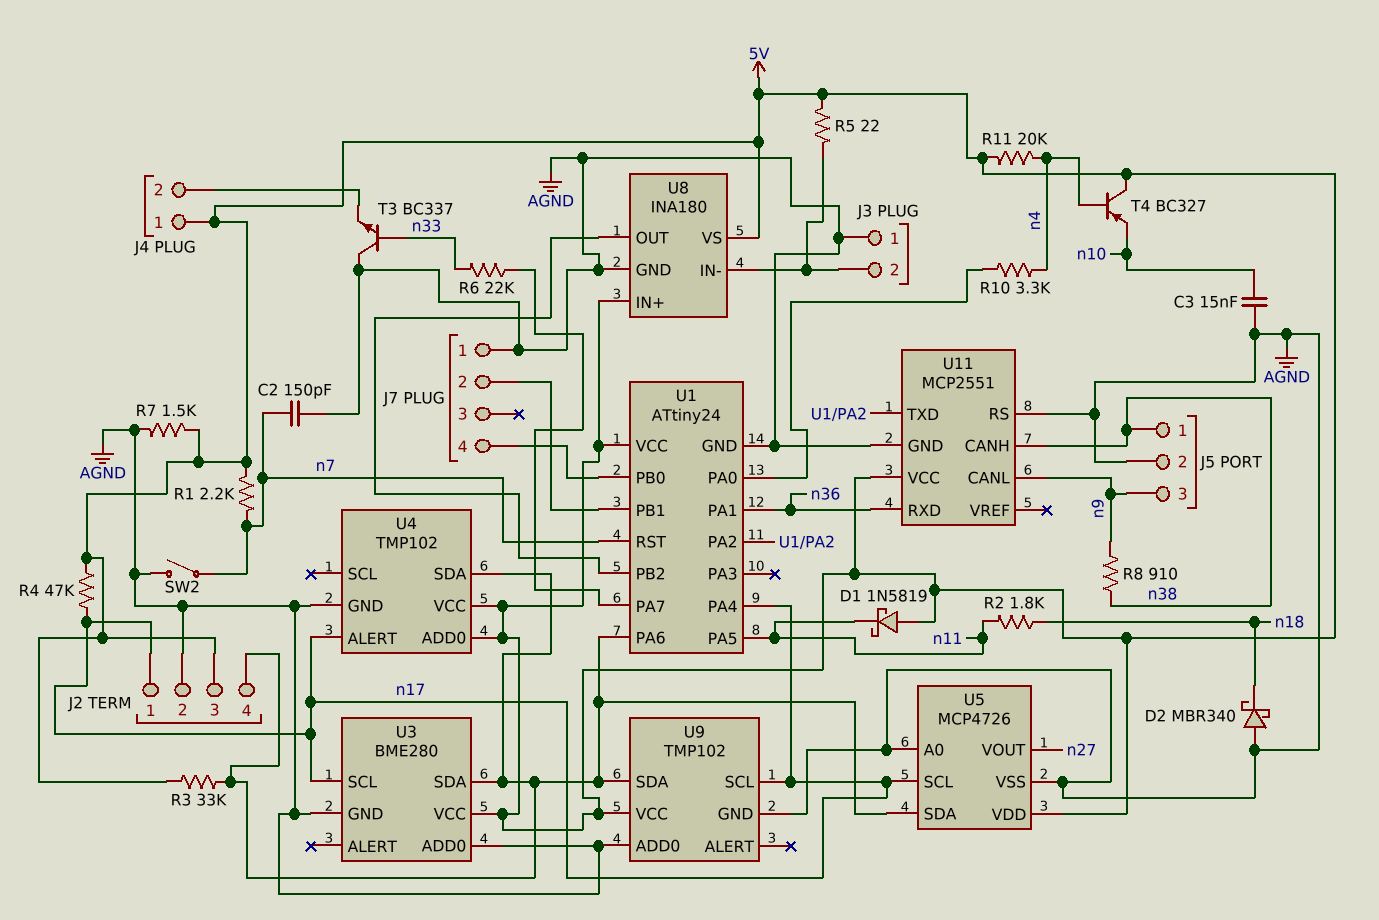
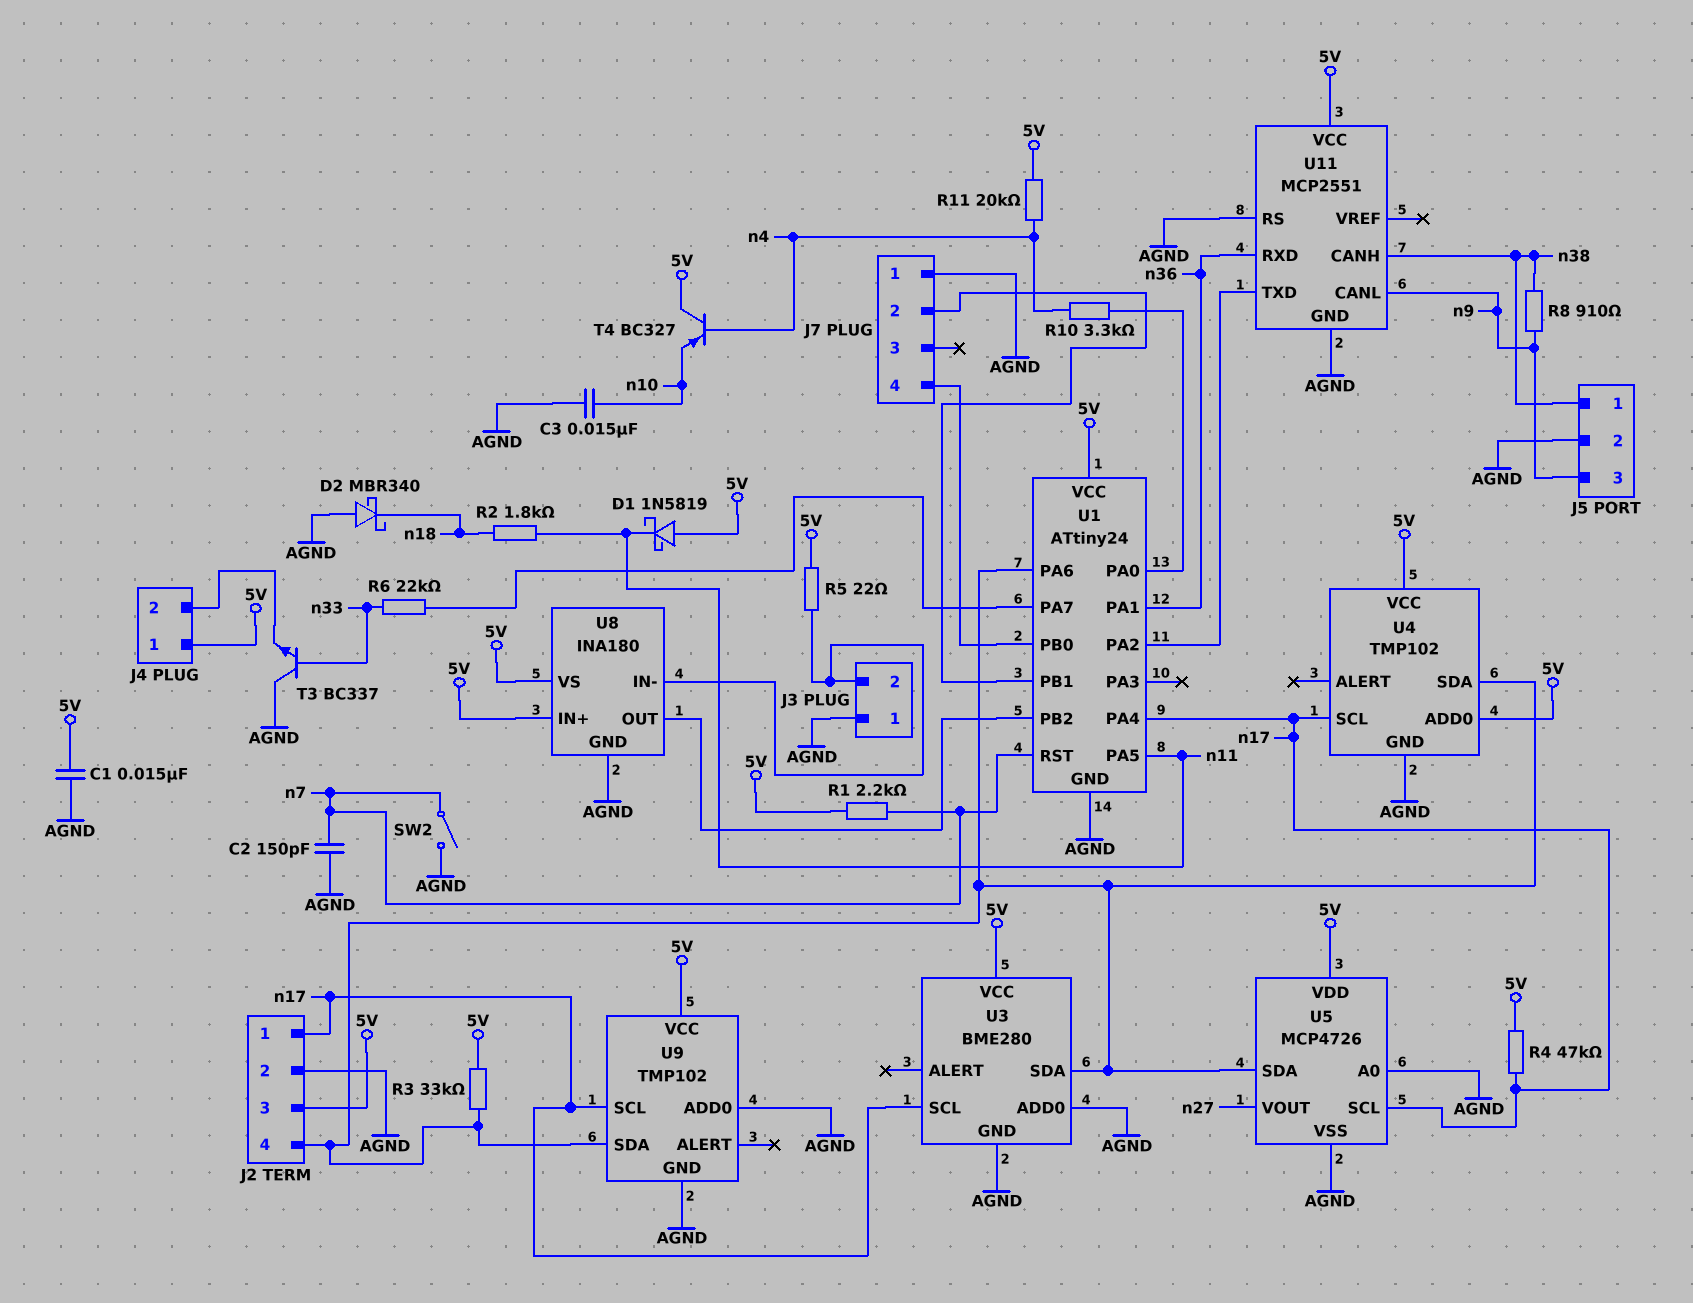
C1: none -> 15nF (5V, AGND)
R7: 1.5k (5V, AGND) -> none
U4 pin ALERT: n17 -> none
U4 pin SCL: none -> n17

